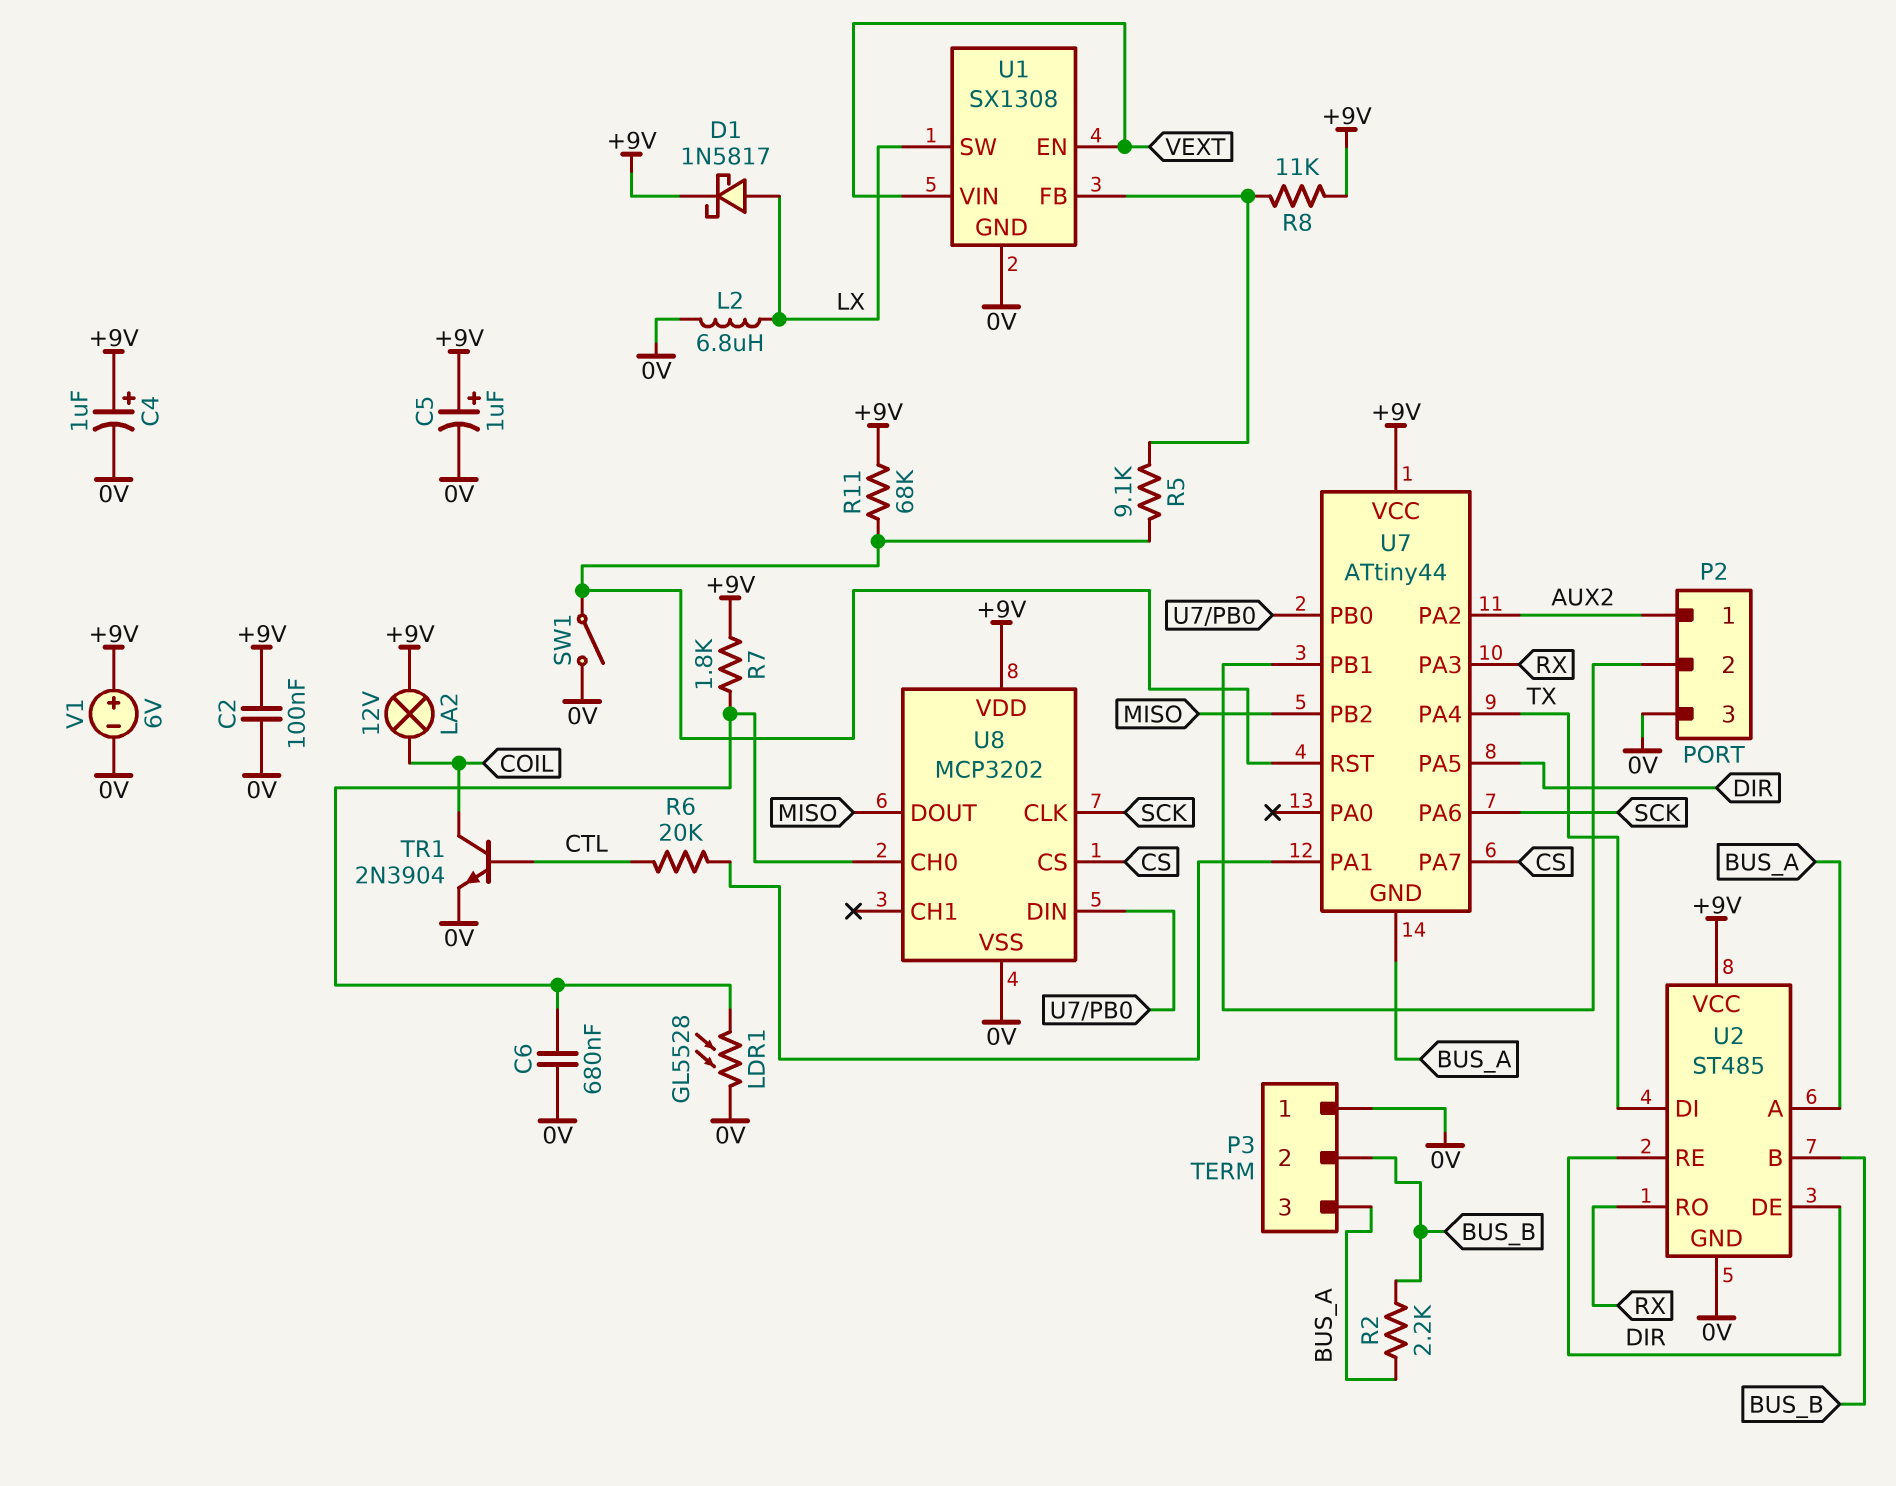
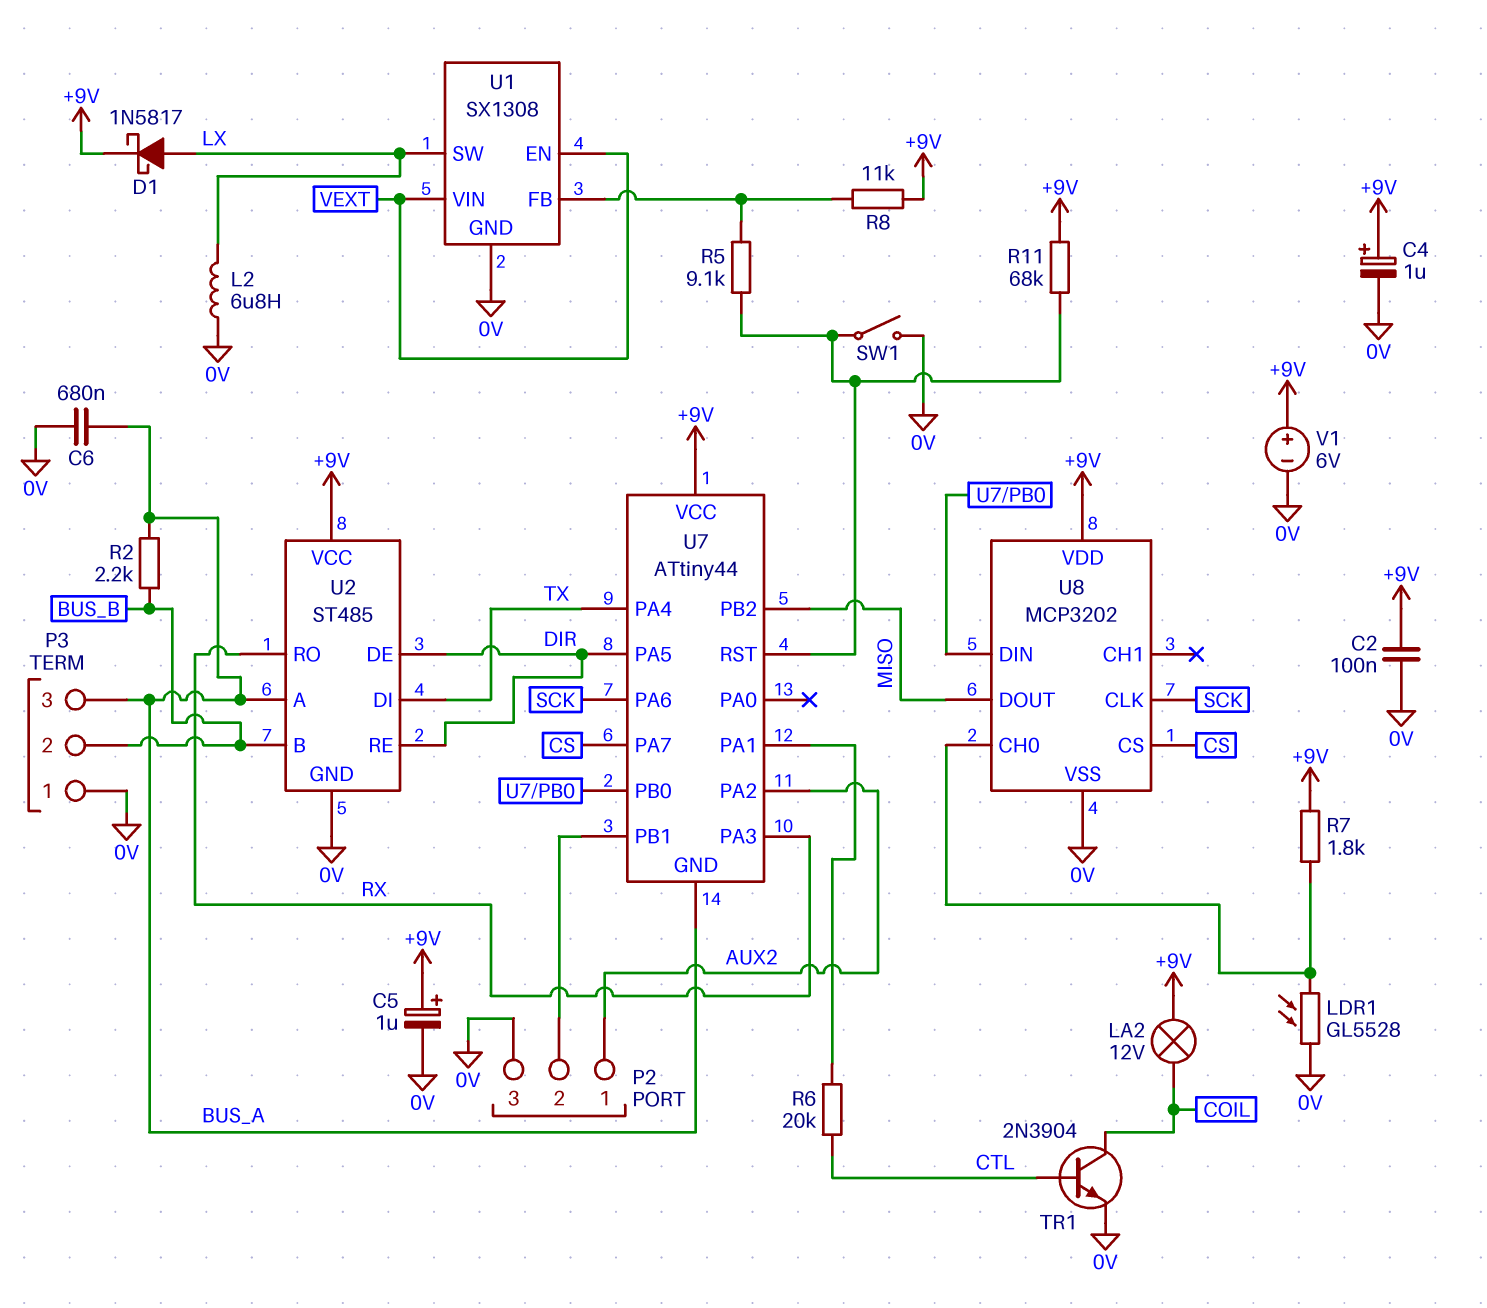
C6: 680nF (0V, U8/CH0) -> 680nF (0V, BUS_A)

